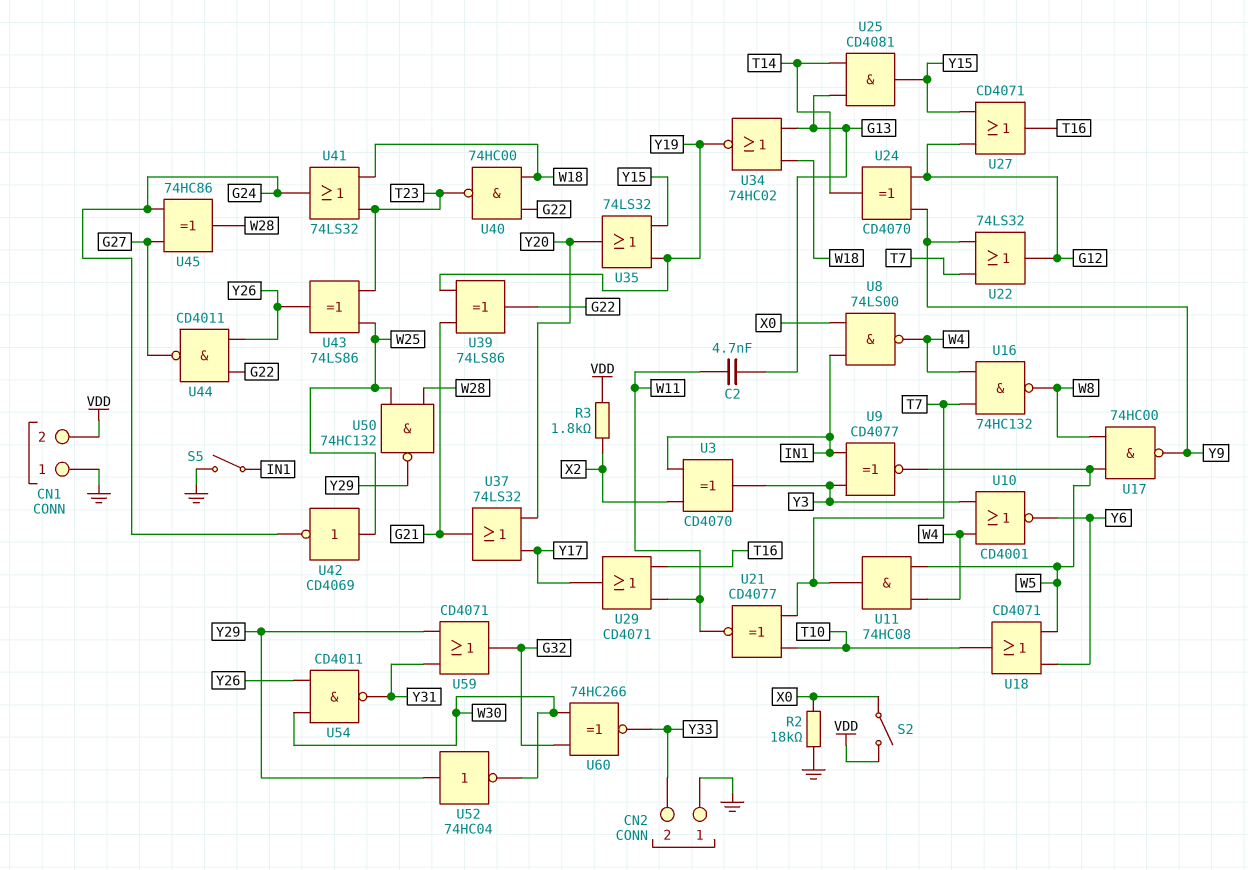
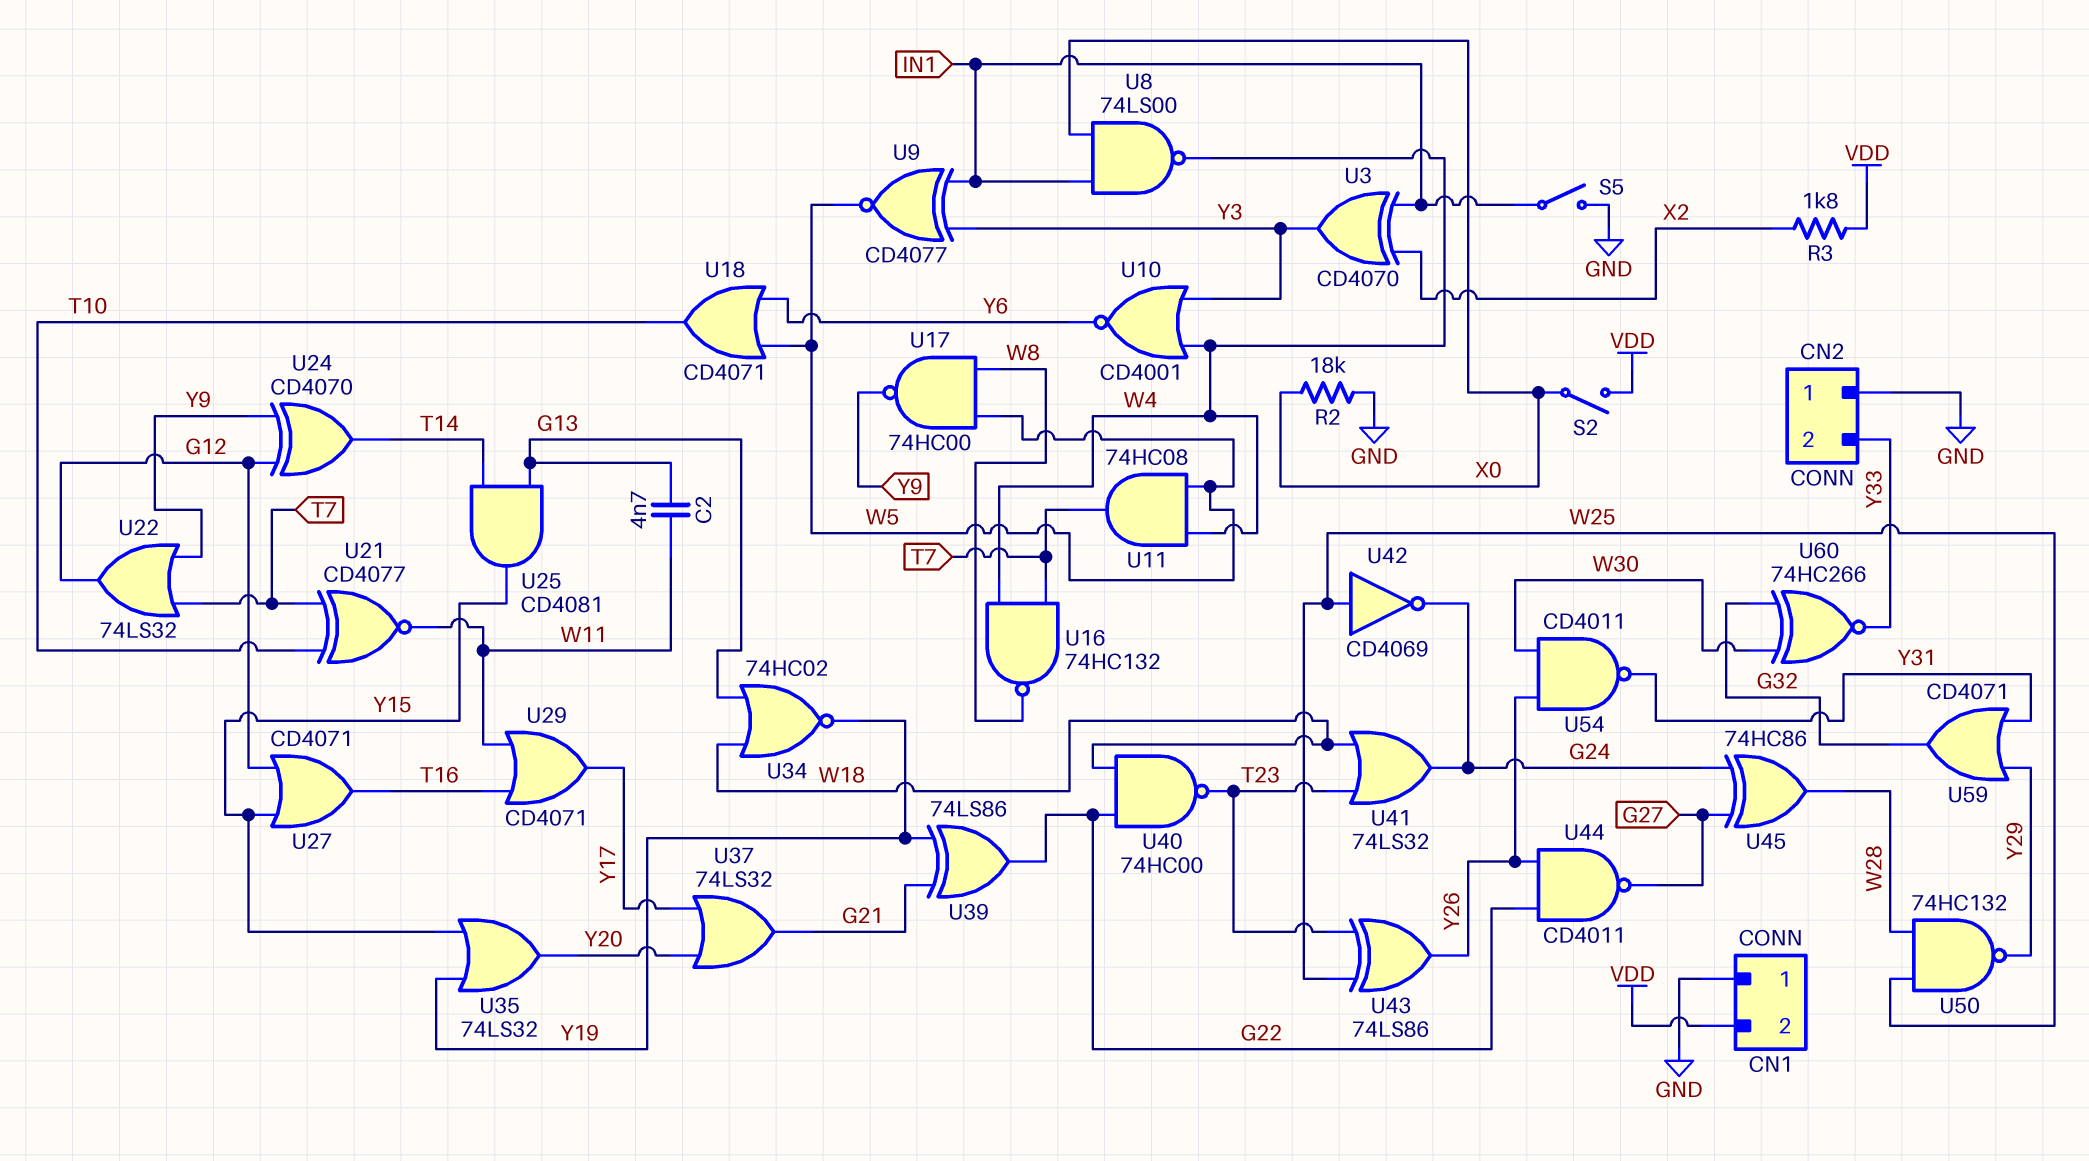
U52: NOT 74HC04 (in Y29, out W30) -> none

